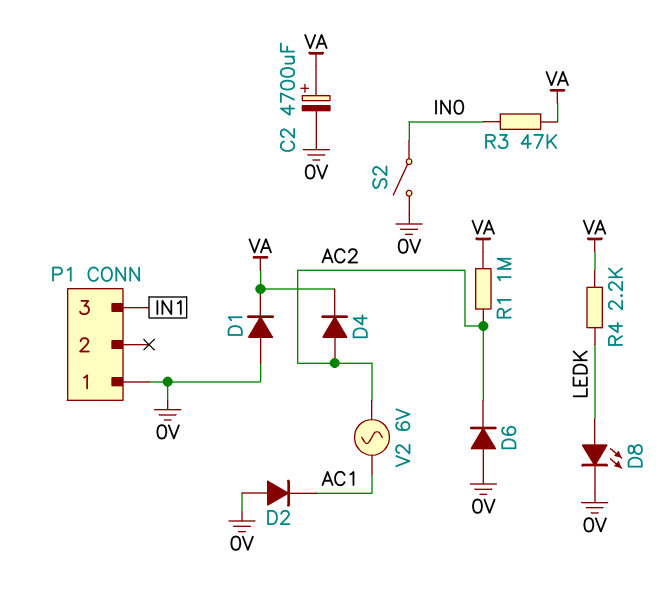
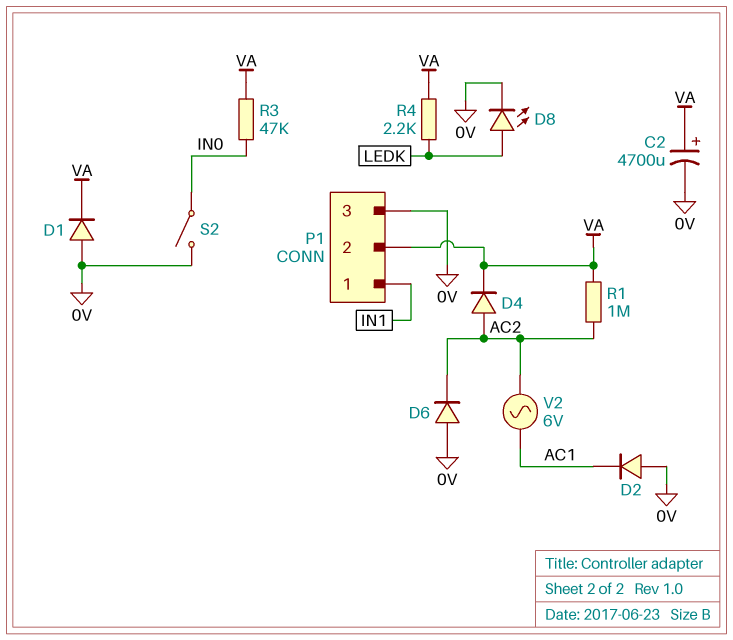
P1 pin 1: 0V -> IN1
P1 pin 2: none -> VA
P1 pin 3: IN1 -> 0V

